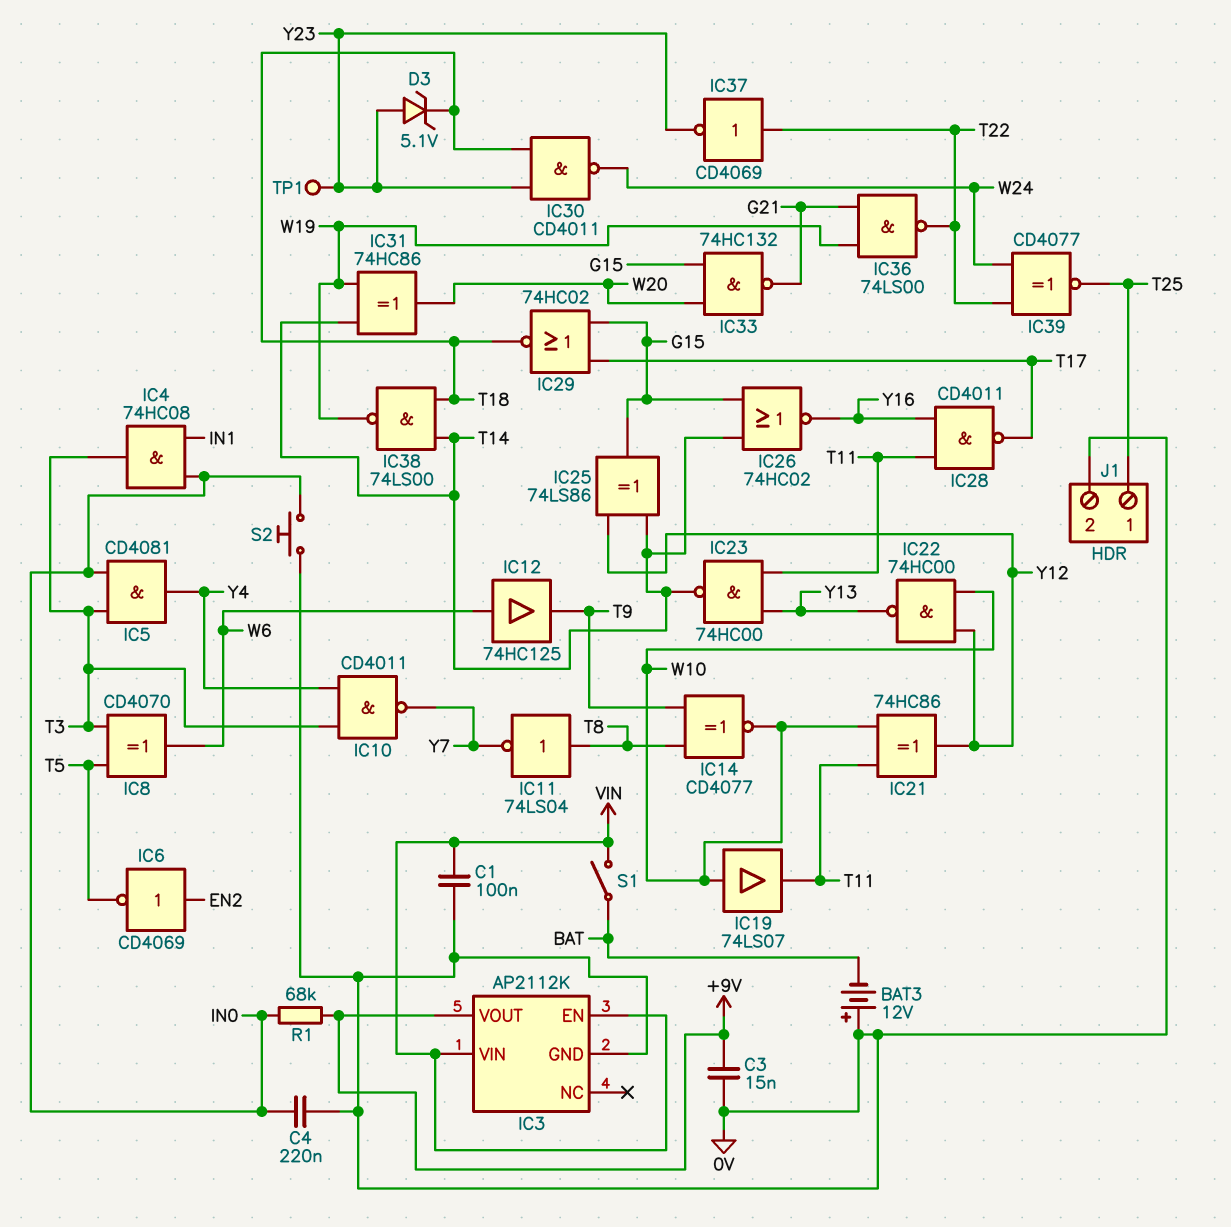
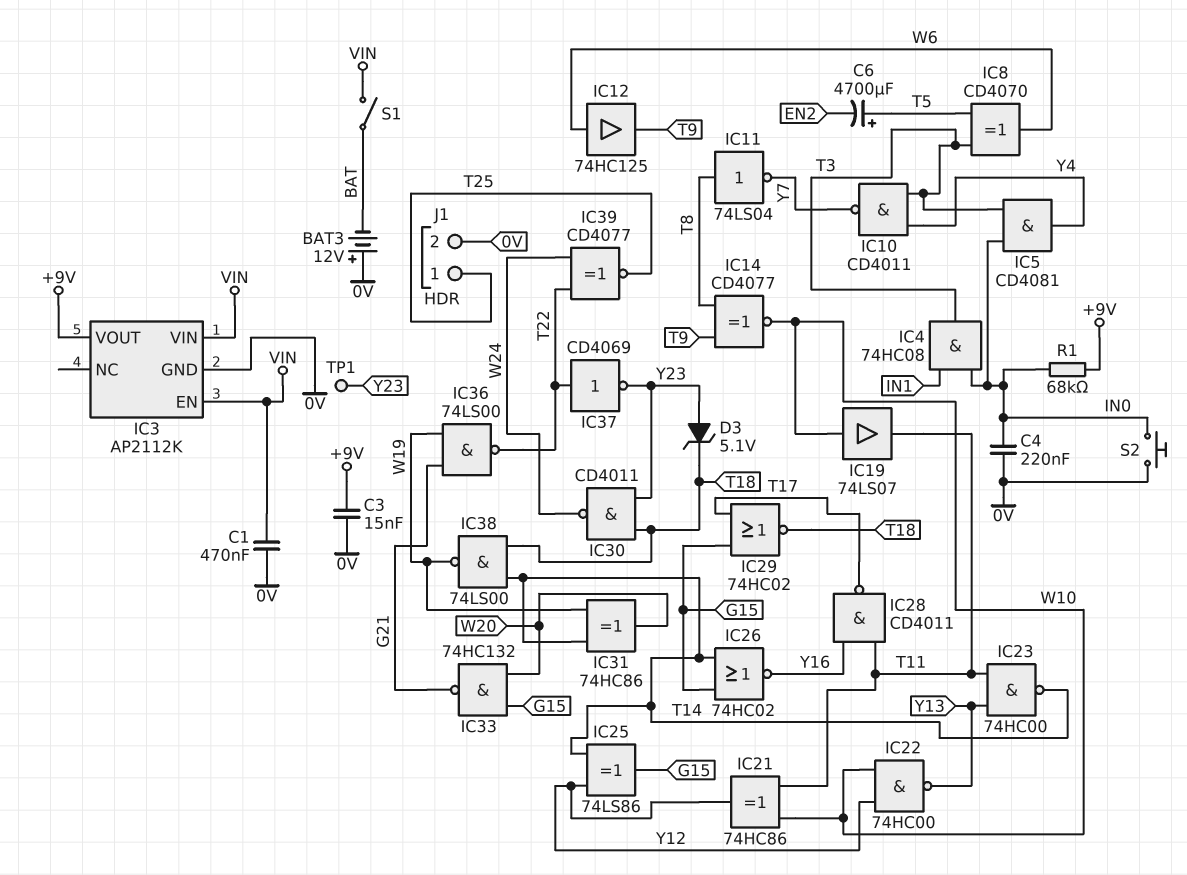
C1: 100nF (0V, VIN) -> 470nF (0V, VIN)
C6: none -> 4700uF (plus T5, minus EN2)
IC6: NOT CD4069 (in EN2, out T5) -> none

